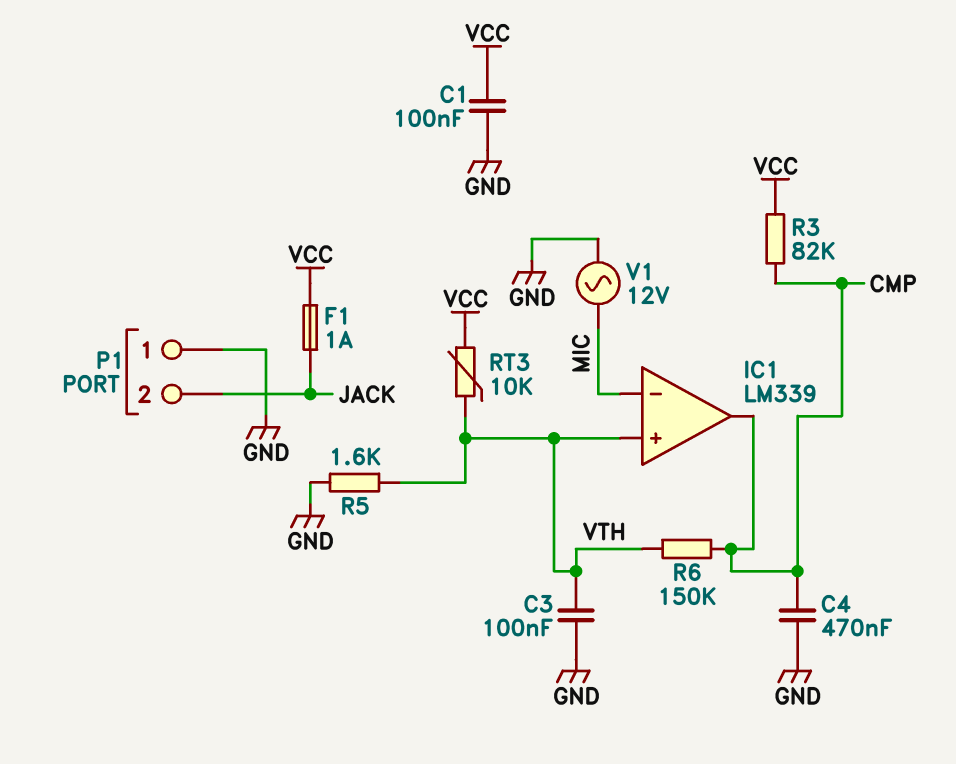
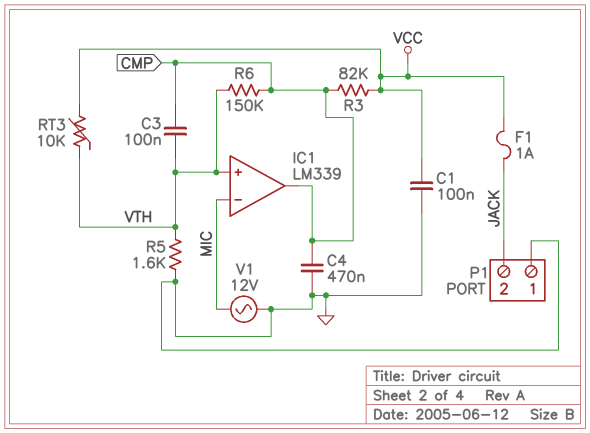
C3: 100nF (GND, VTH) -> 100nF (CMP, VTH)

